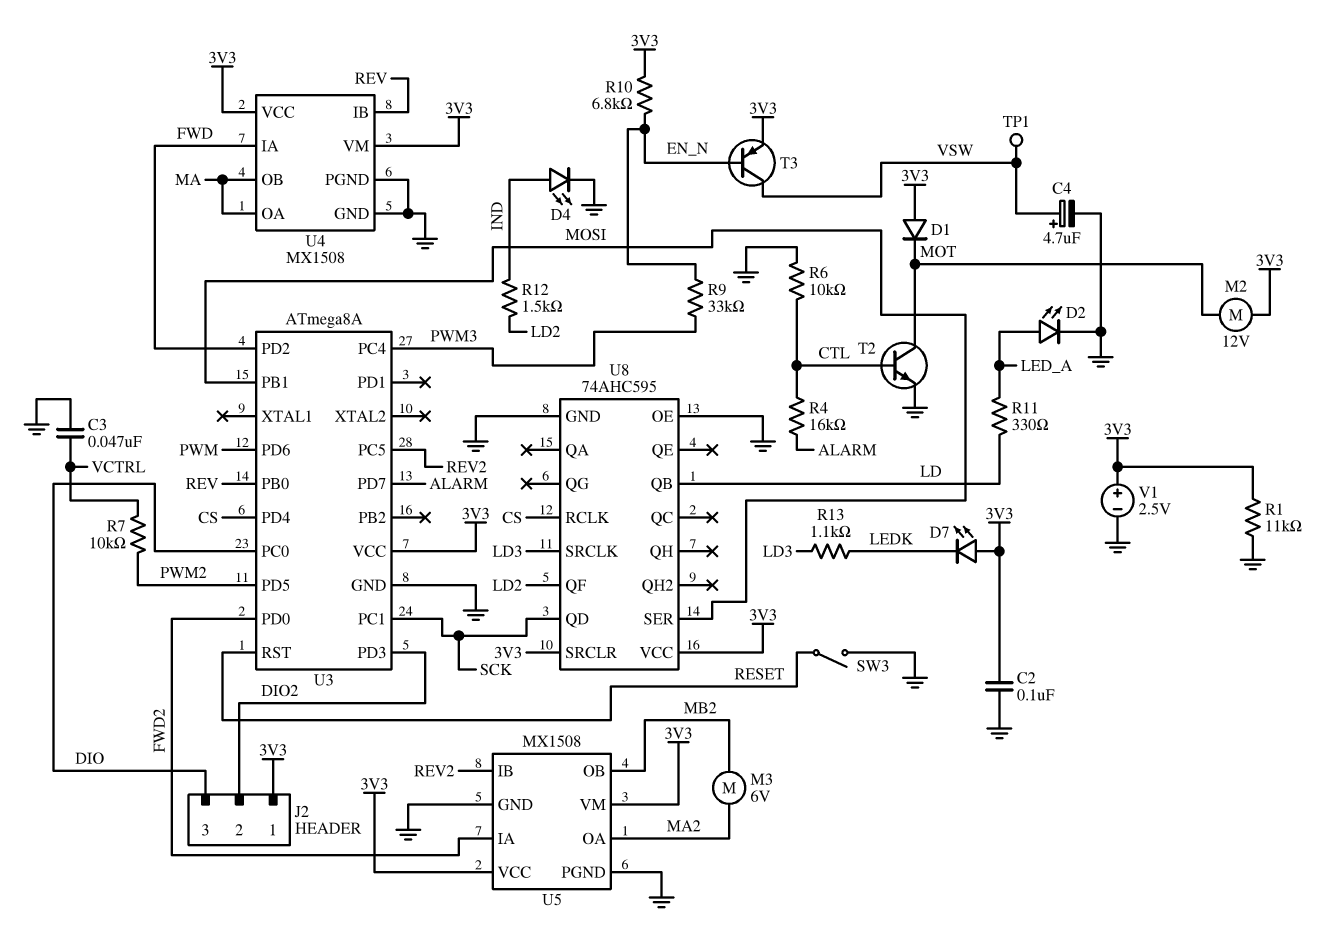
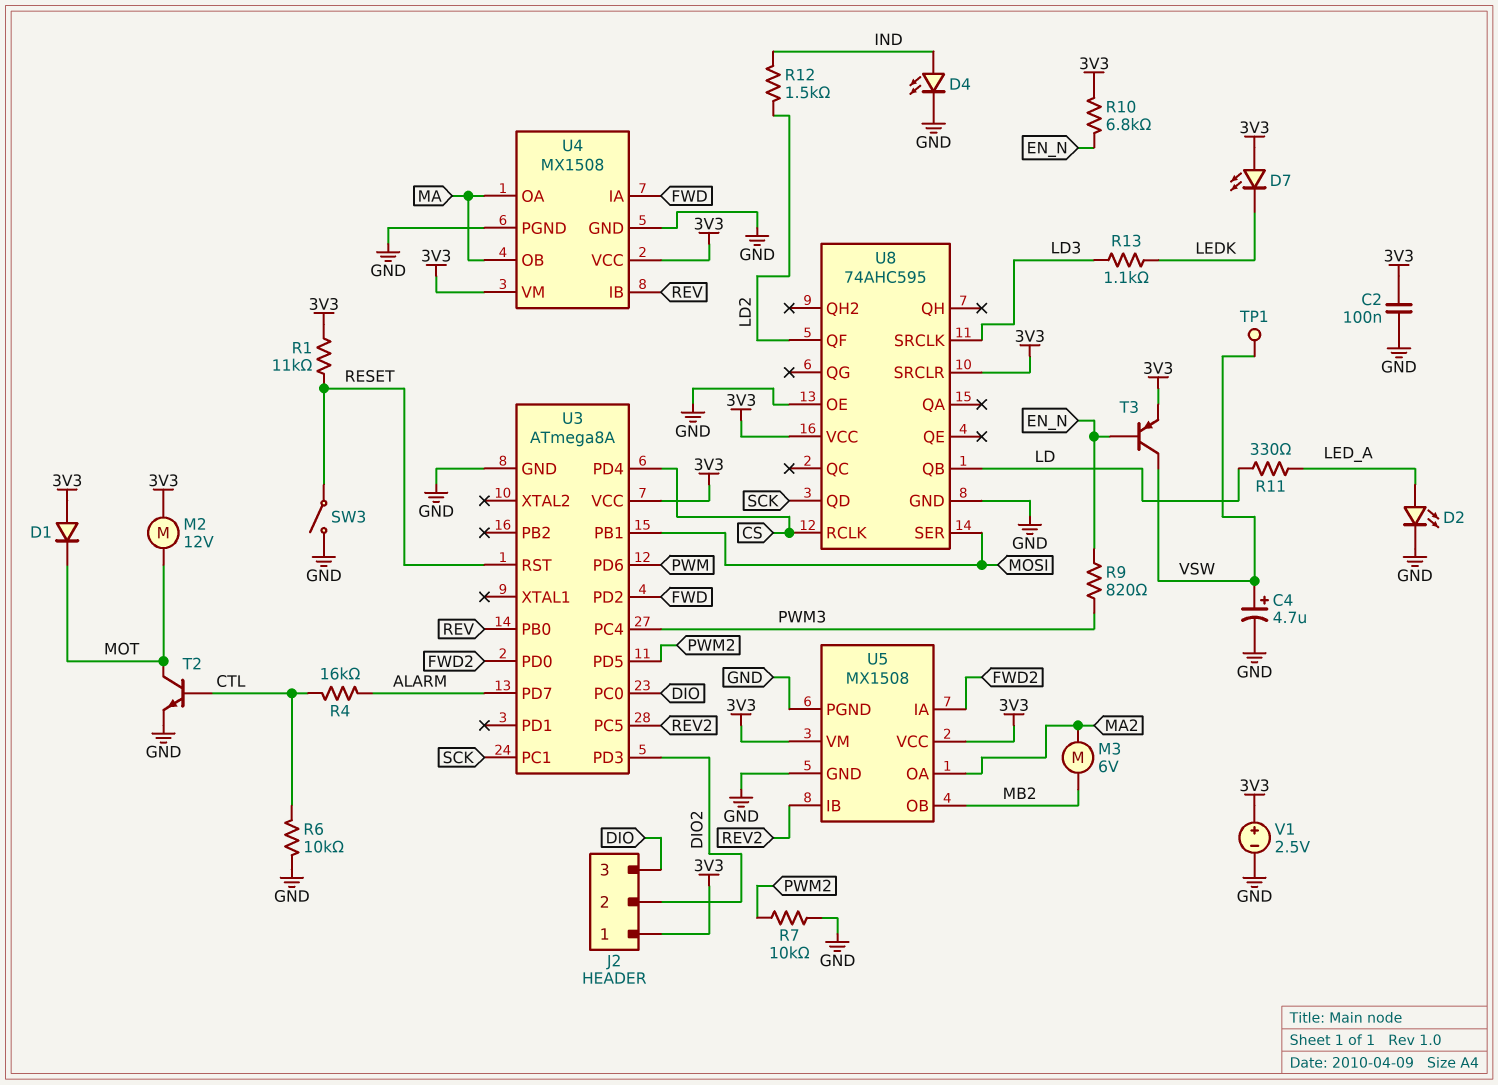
C3: 47nF (GND, VCTRL) -> none
R1: 11k (3V3, GND) -> 11k (3V3, RESET)
R7: 10k (PWM2, VCTRL) -> 10k (GND, PWM2)
R9: 33k (EN_N, PWM3) -> 820 (EN_N, PWM3)

